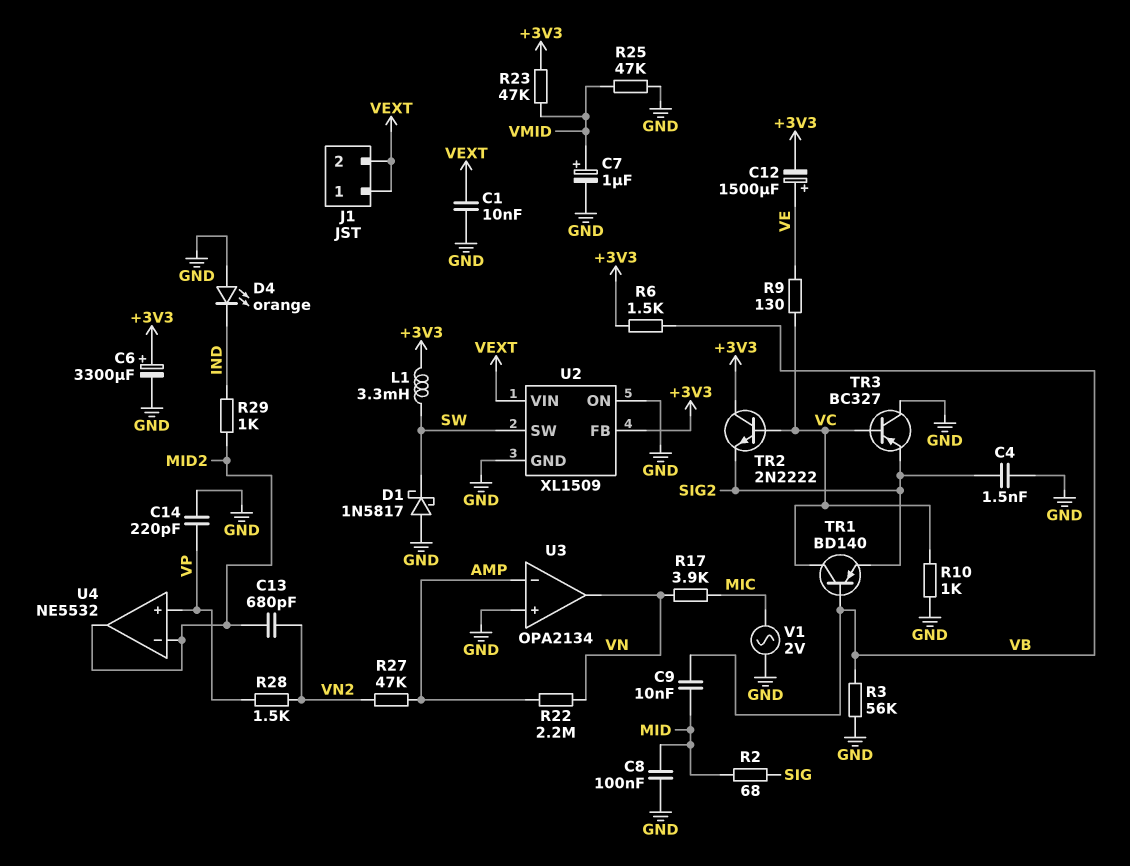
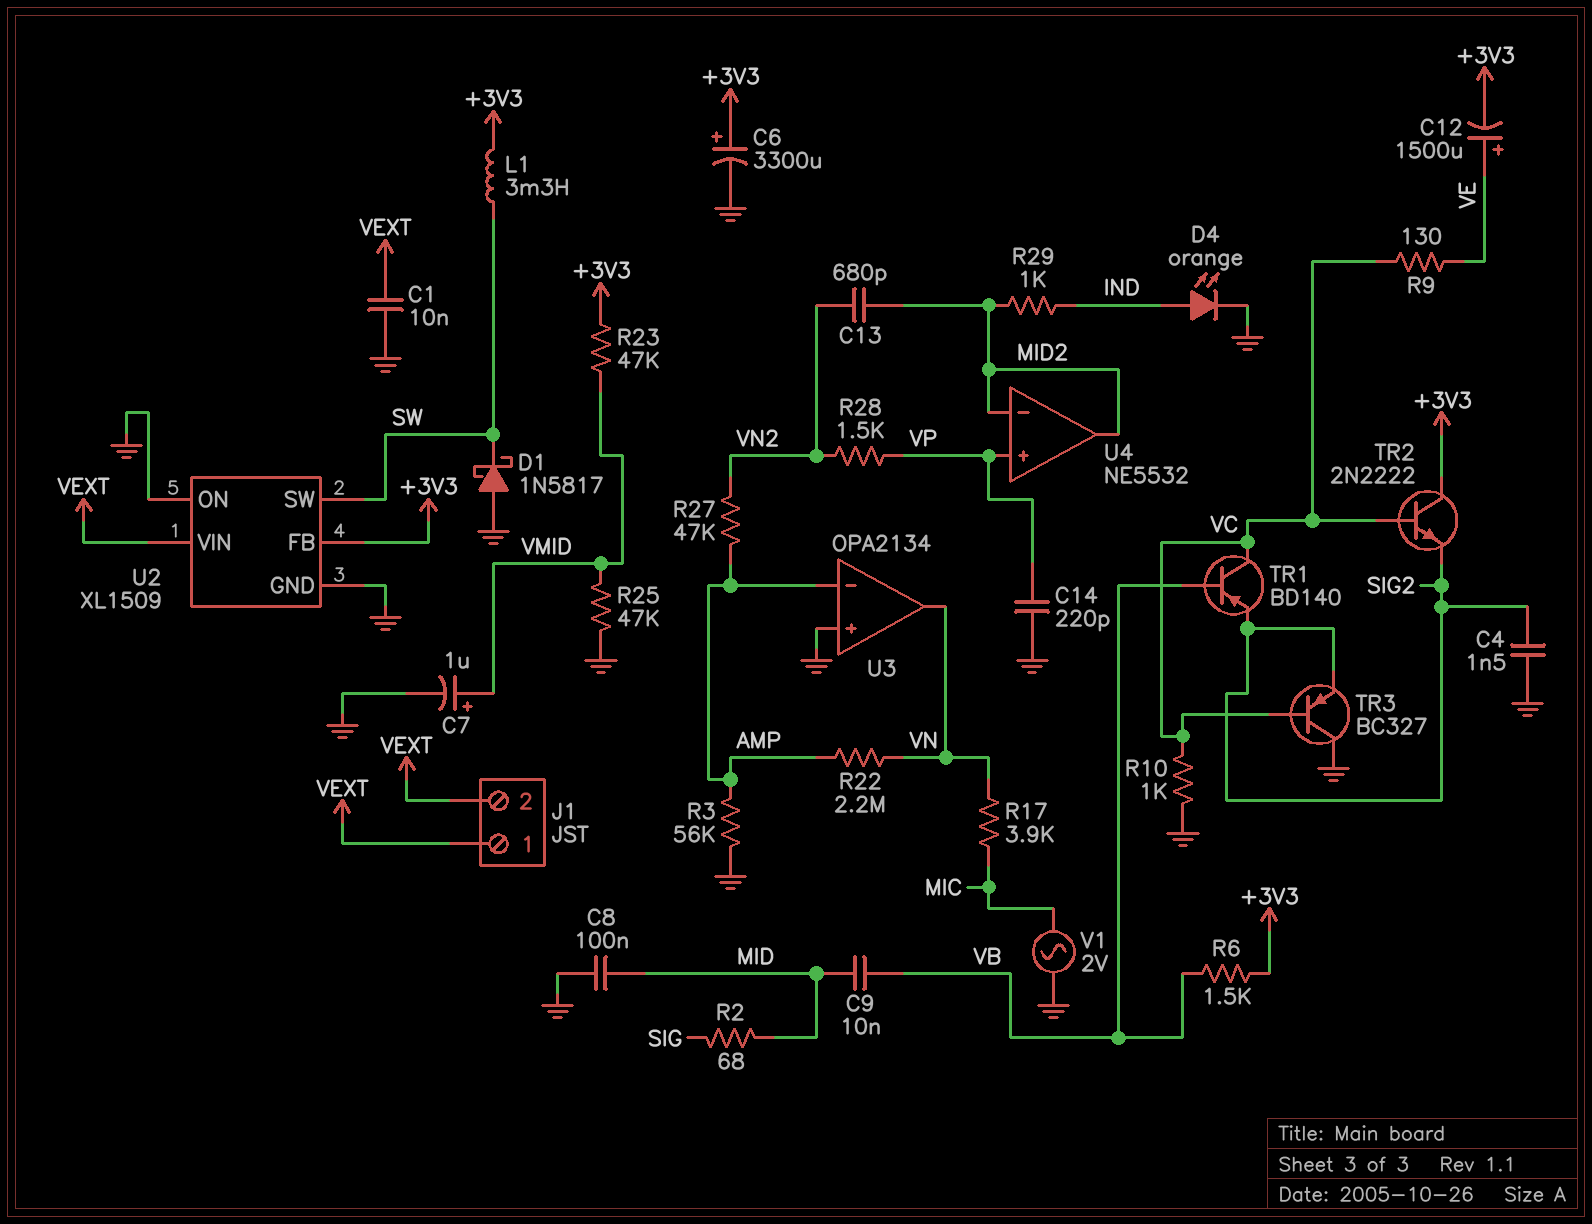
D4: LED orange (A GND, K IND) -> LED orange (A IND, K GND)
R3: 56k (GND, VB) -> 56k (AMP, GND)

